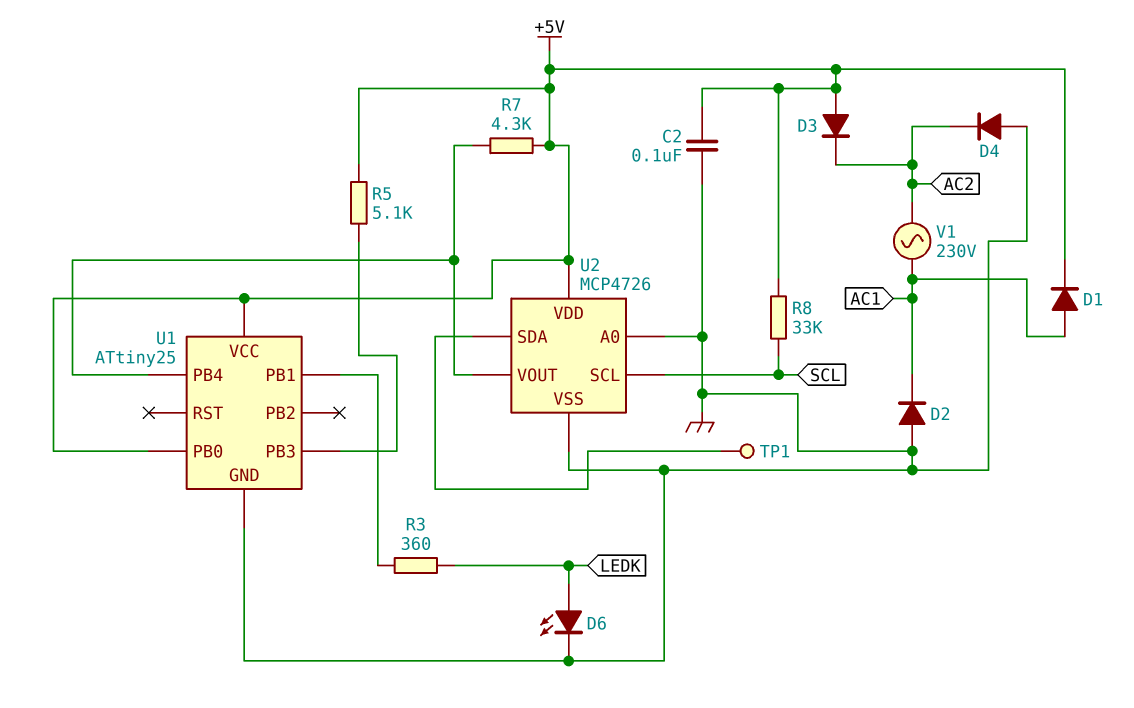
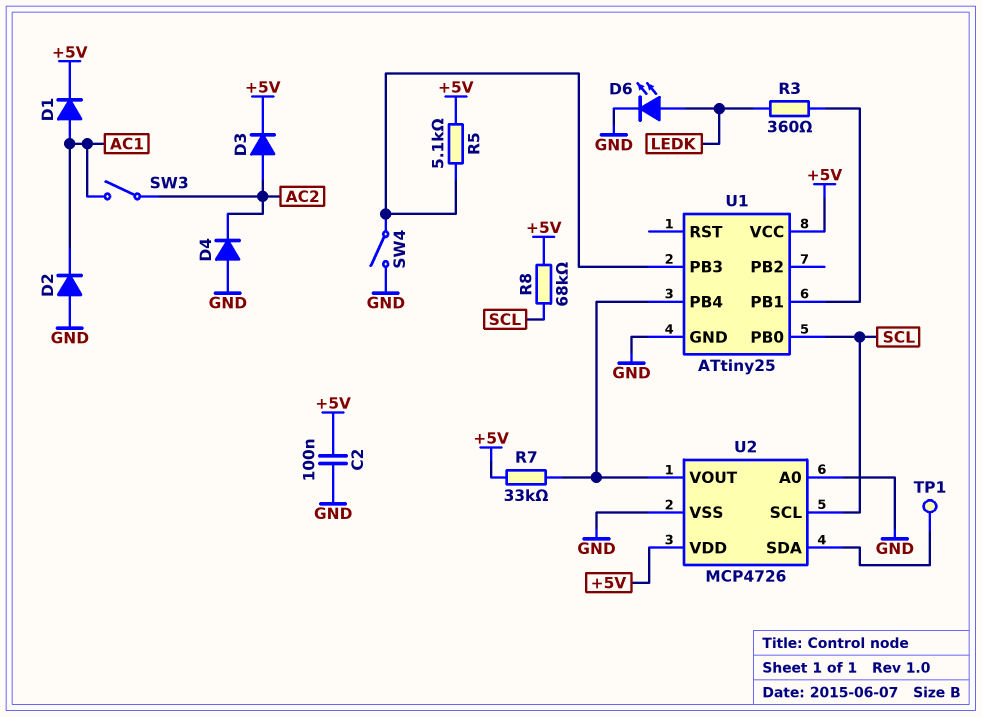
D3: diode (A +5V, K AC2) -> diode (A AC2, K +5V)
R7: 4.3k (+5V, U1/PB4) -> 33k (+5V, U1/PB4)
R8: 33k (+5V, SCL) -> 68k (+5V, SCL)
SW3: none -> switch (AC1, AC2)
SW4: none -> switch (GND, U1/PB3)
U1 pin PB0: +5V -> SCL
V1: AC 230V (AC1, AC2) -> none

